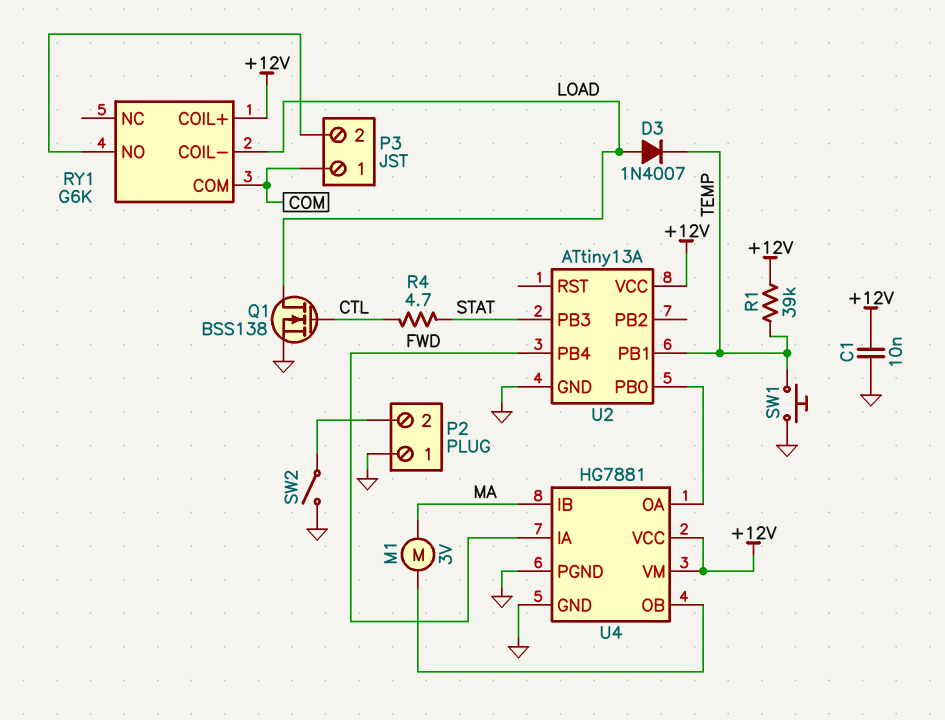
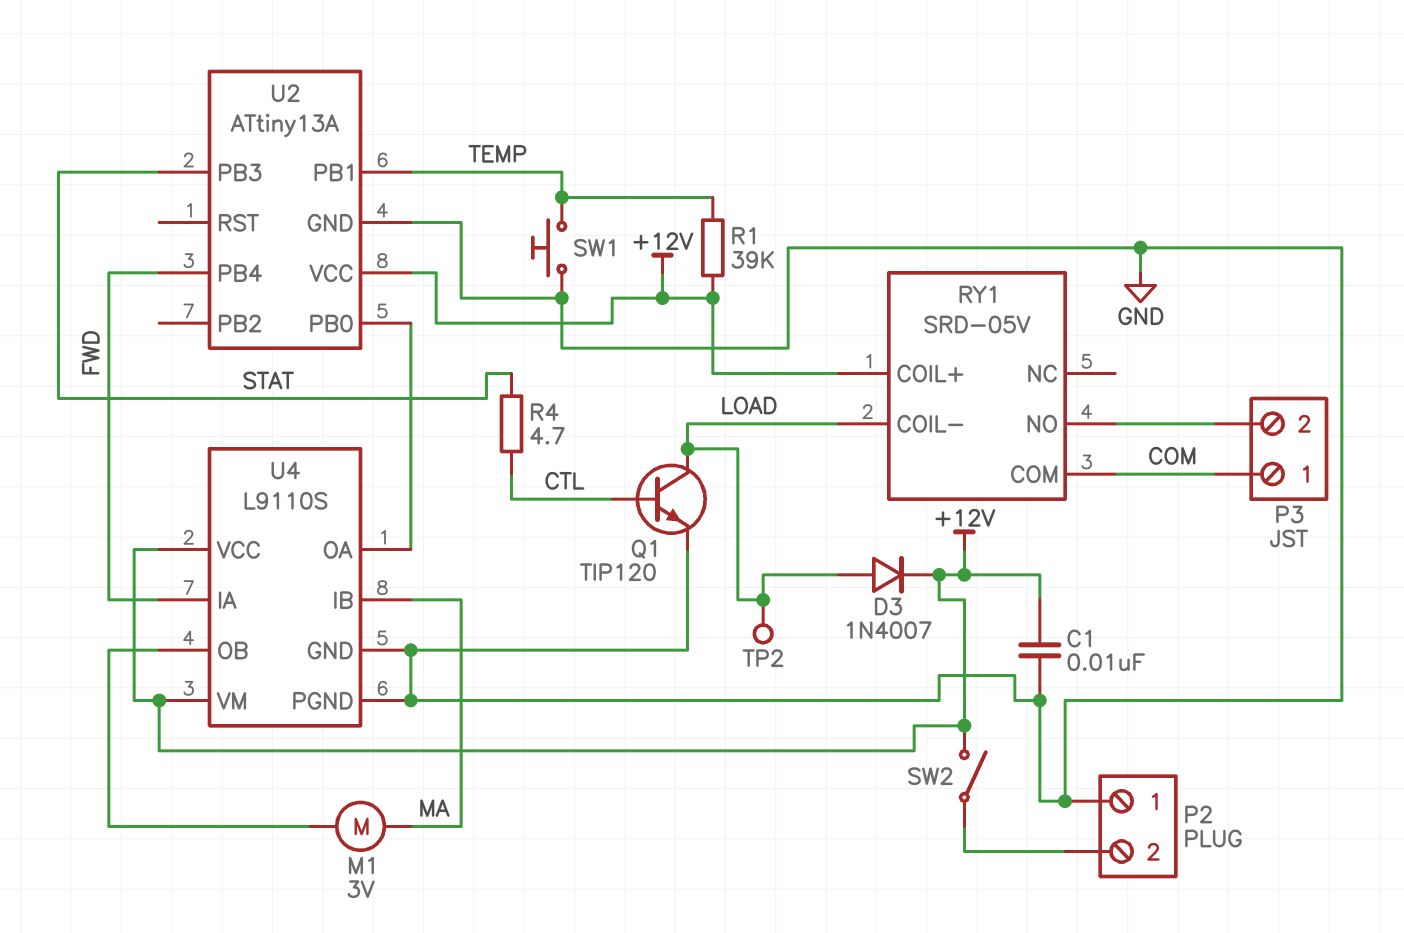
D3: diode 1N4007 (A LOAD, K TEMP) -> diode 1N4007 (A LOAD, K +12V)
Q1: NMOS BSS138 (G CTL, D LOAD, S GND) -> NPN TIP120 (B CTL, C LOAD, E GND)
RY1: G6K -> SRD-05V
SW2: switch (GND, P2/2) -> switch (+12V, P2/2)
TP2: none -> test point (LOAD)
U4: HG7881 -> L9110S

